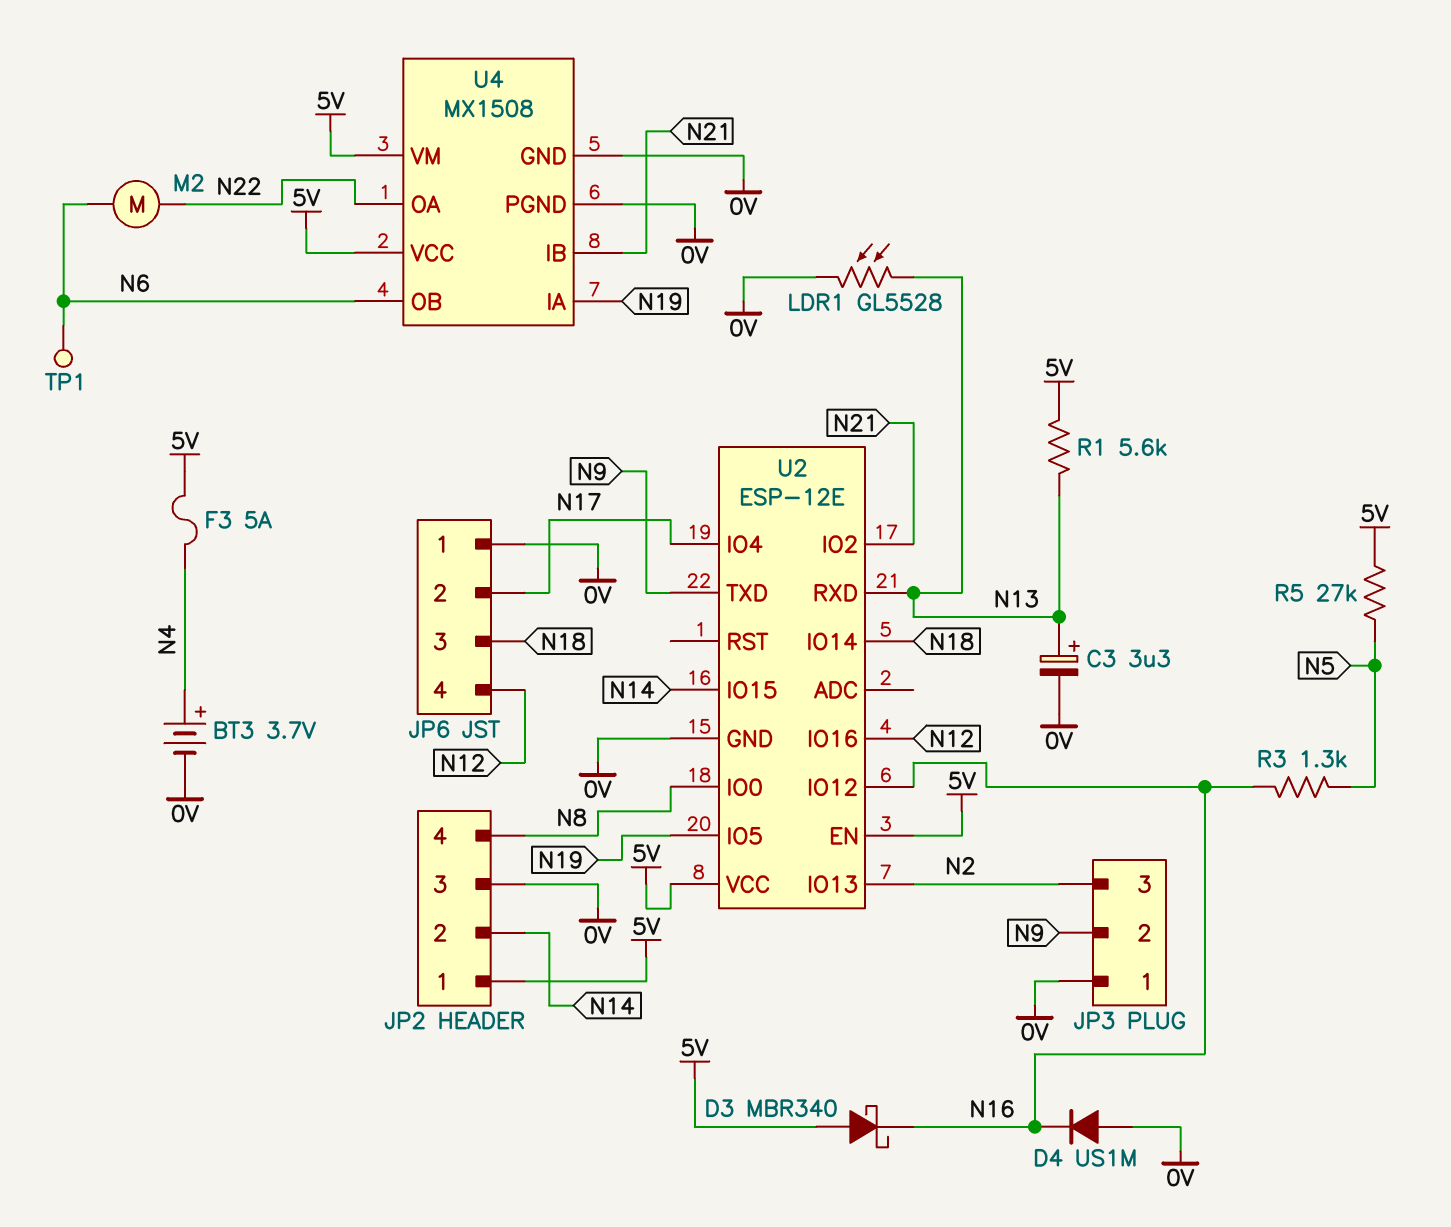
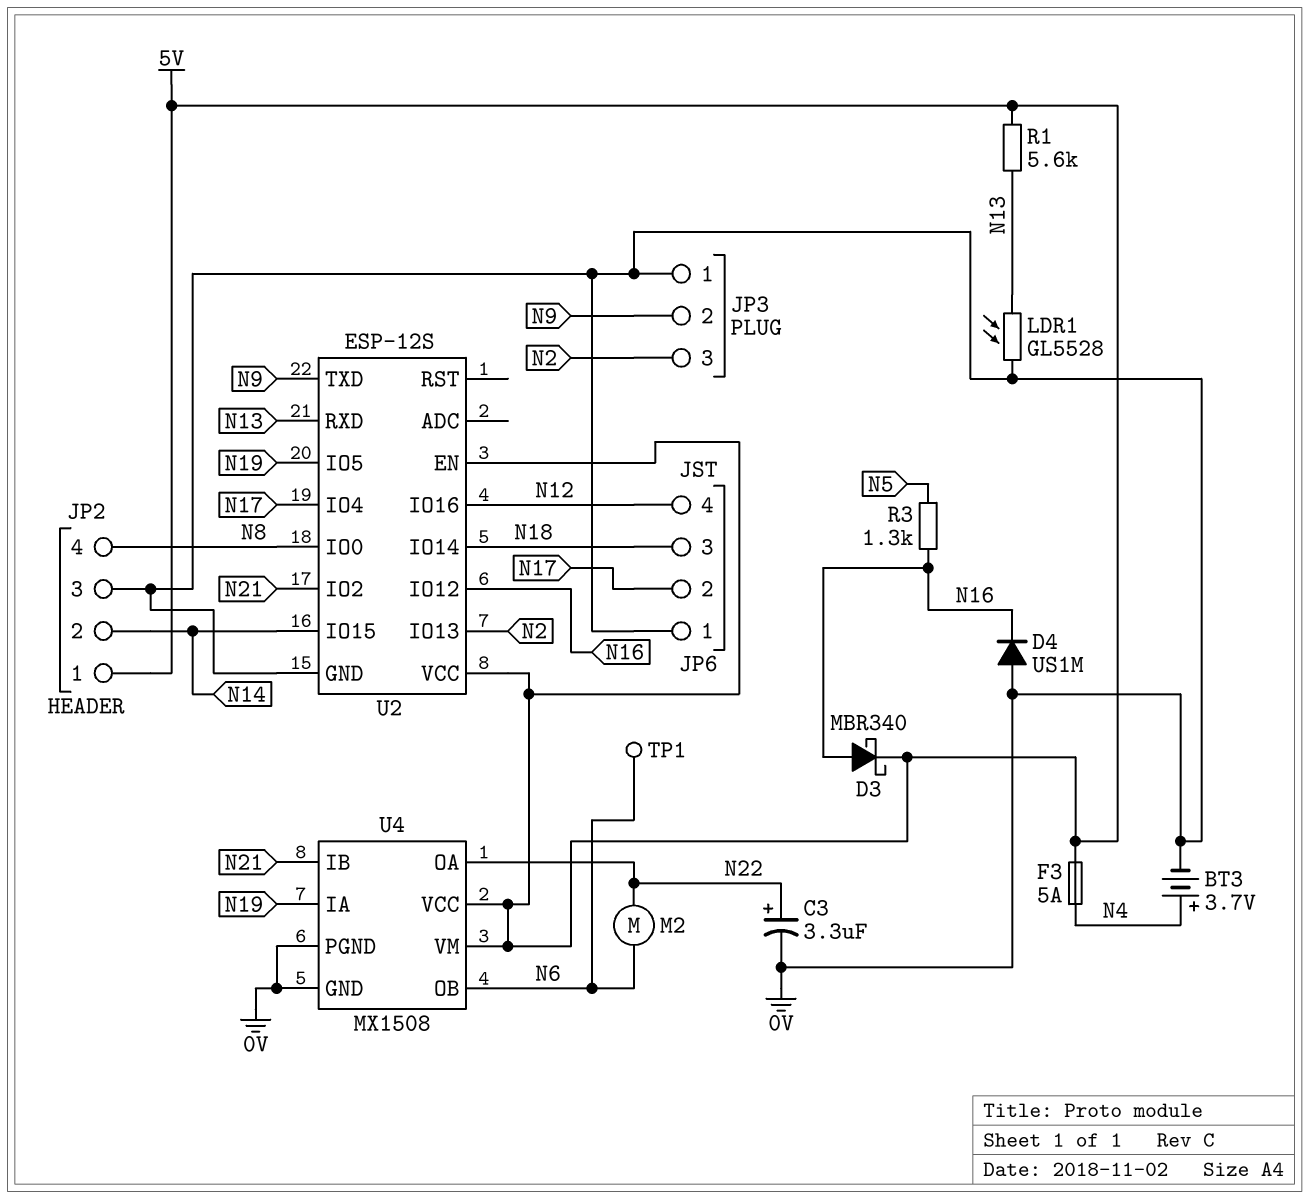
C3: 3.3uF (plus N13, minus 0V) -> 3.3uF (plus N22, minus 0V)
D3: schottky MBR340 (A 5V, K N16) -> schottky MBR340 (A N16, K 5V)
R5: 27k (5V, N5) -> none
U2: ESP-12E -> ESP-12S

